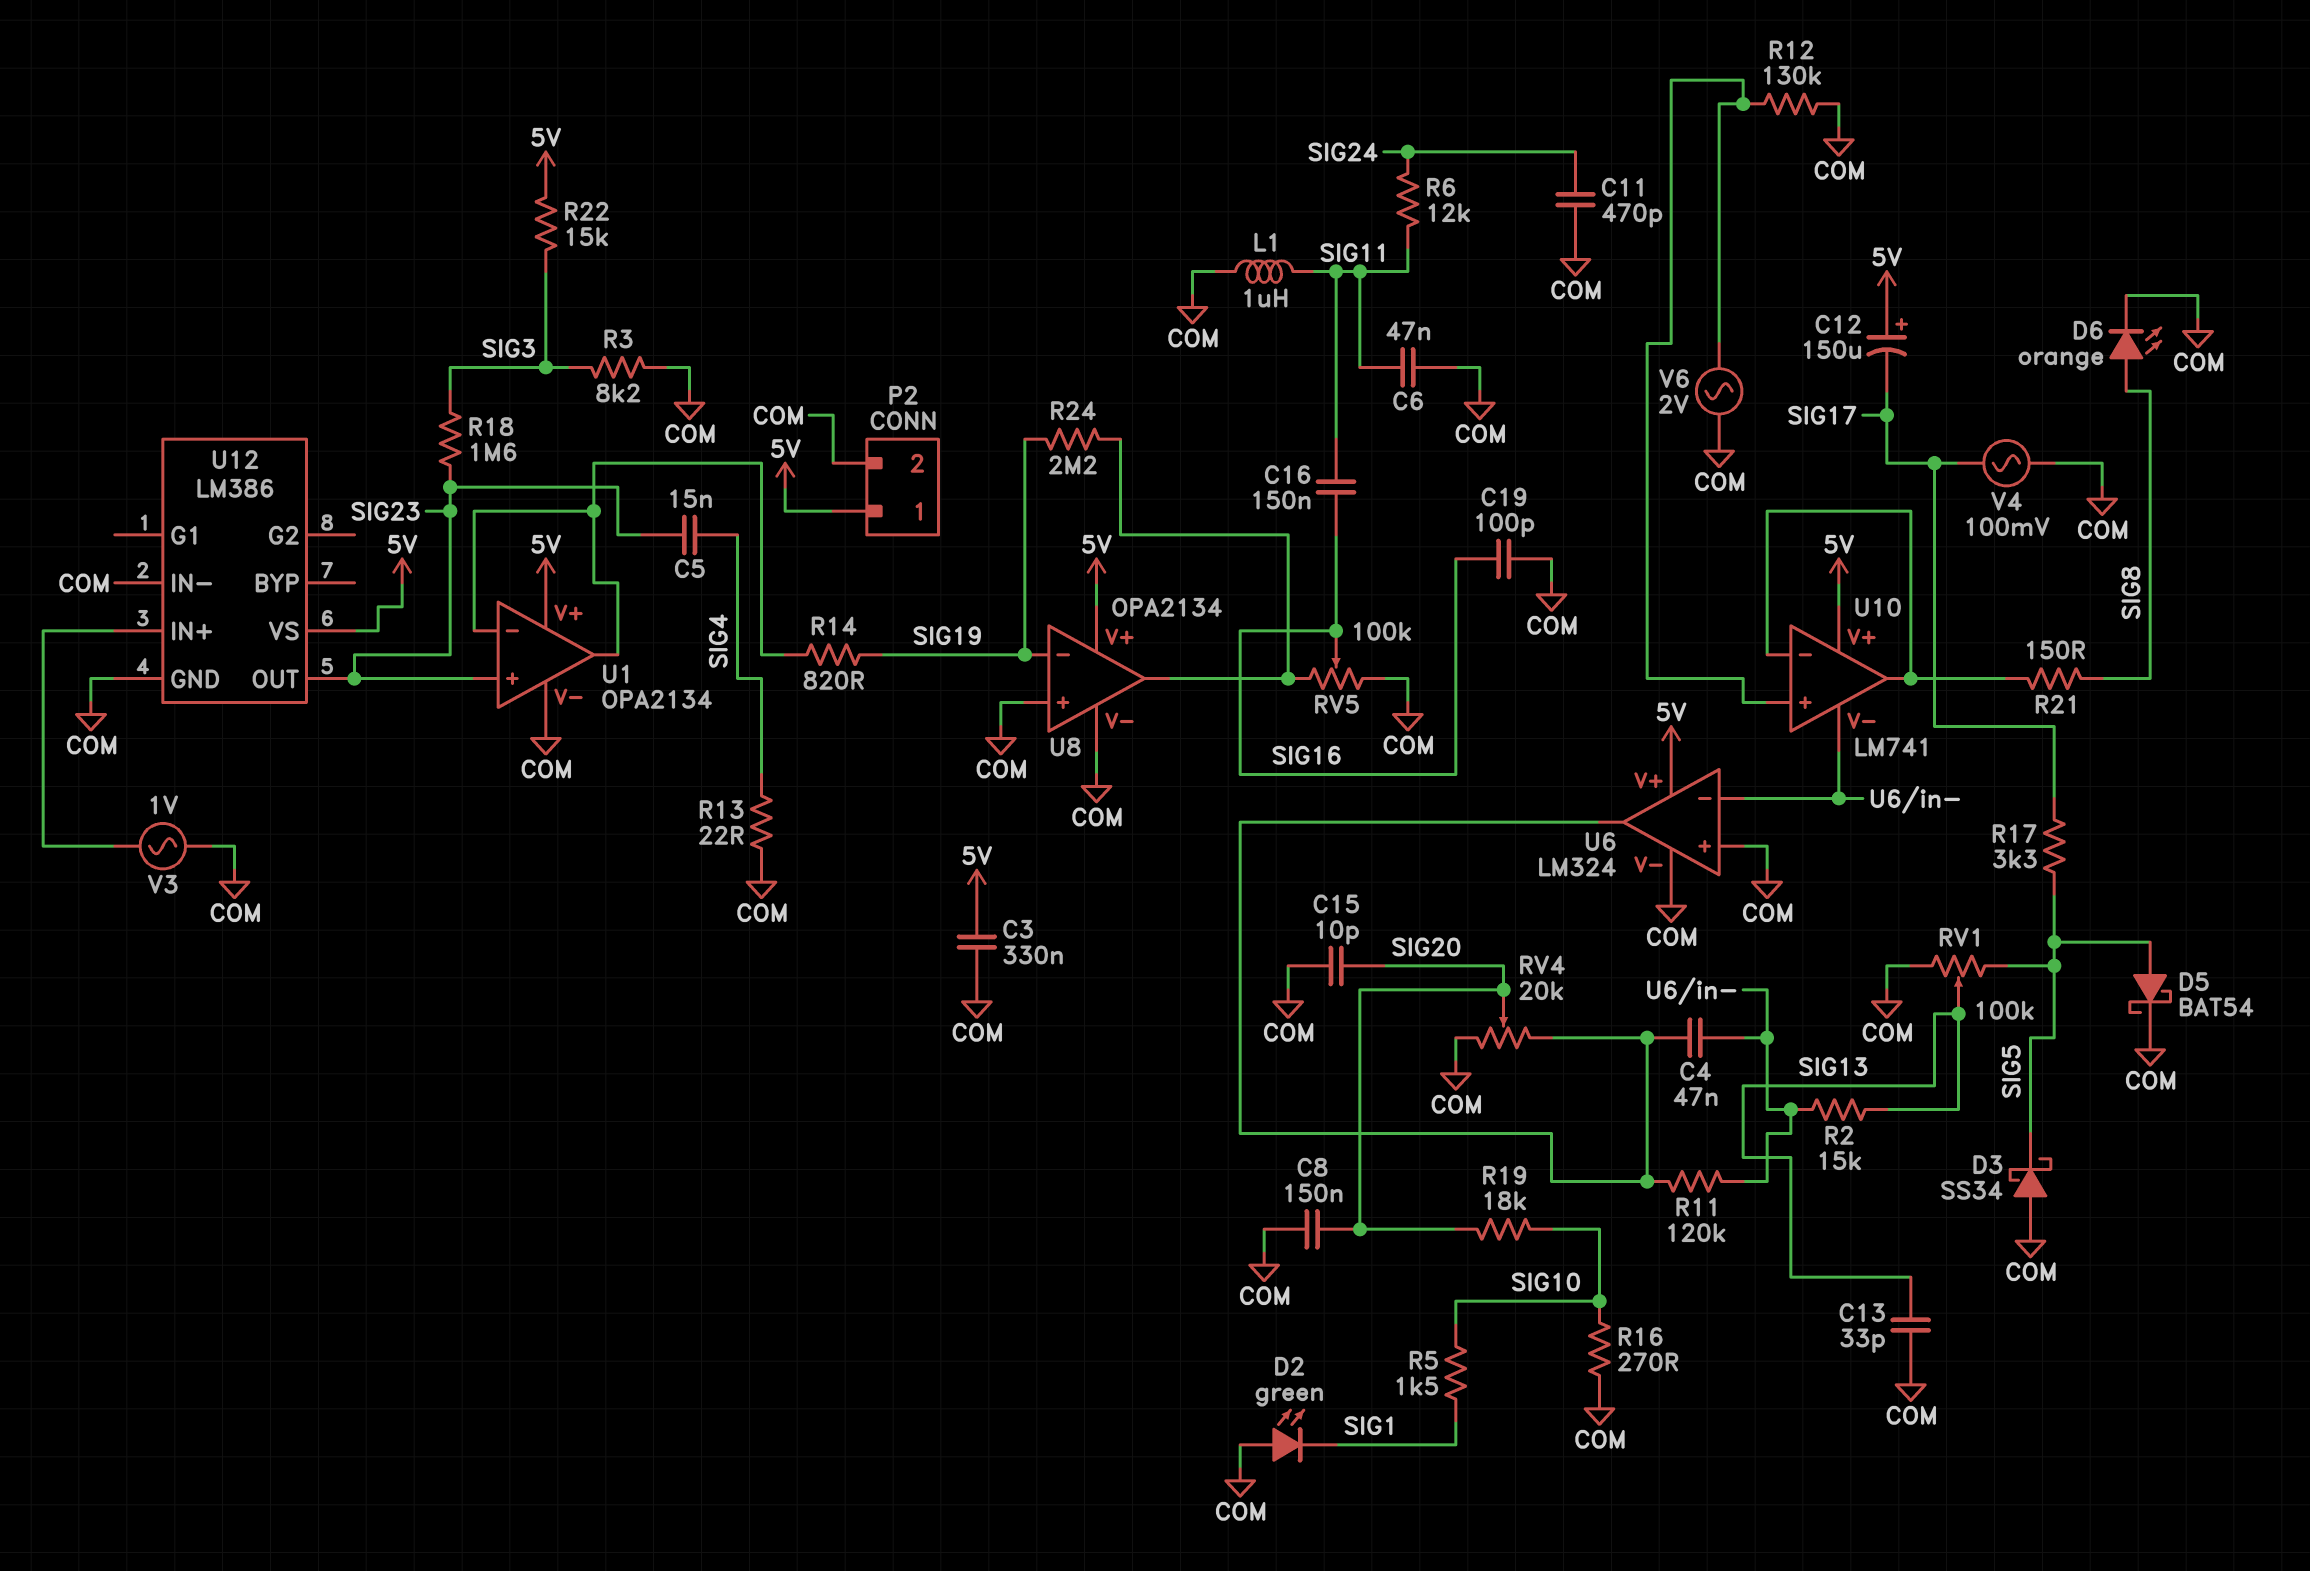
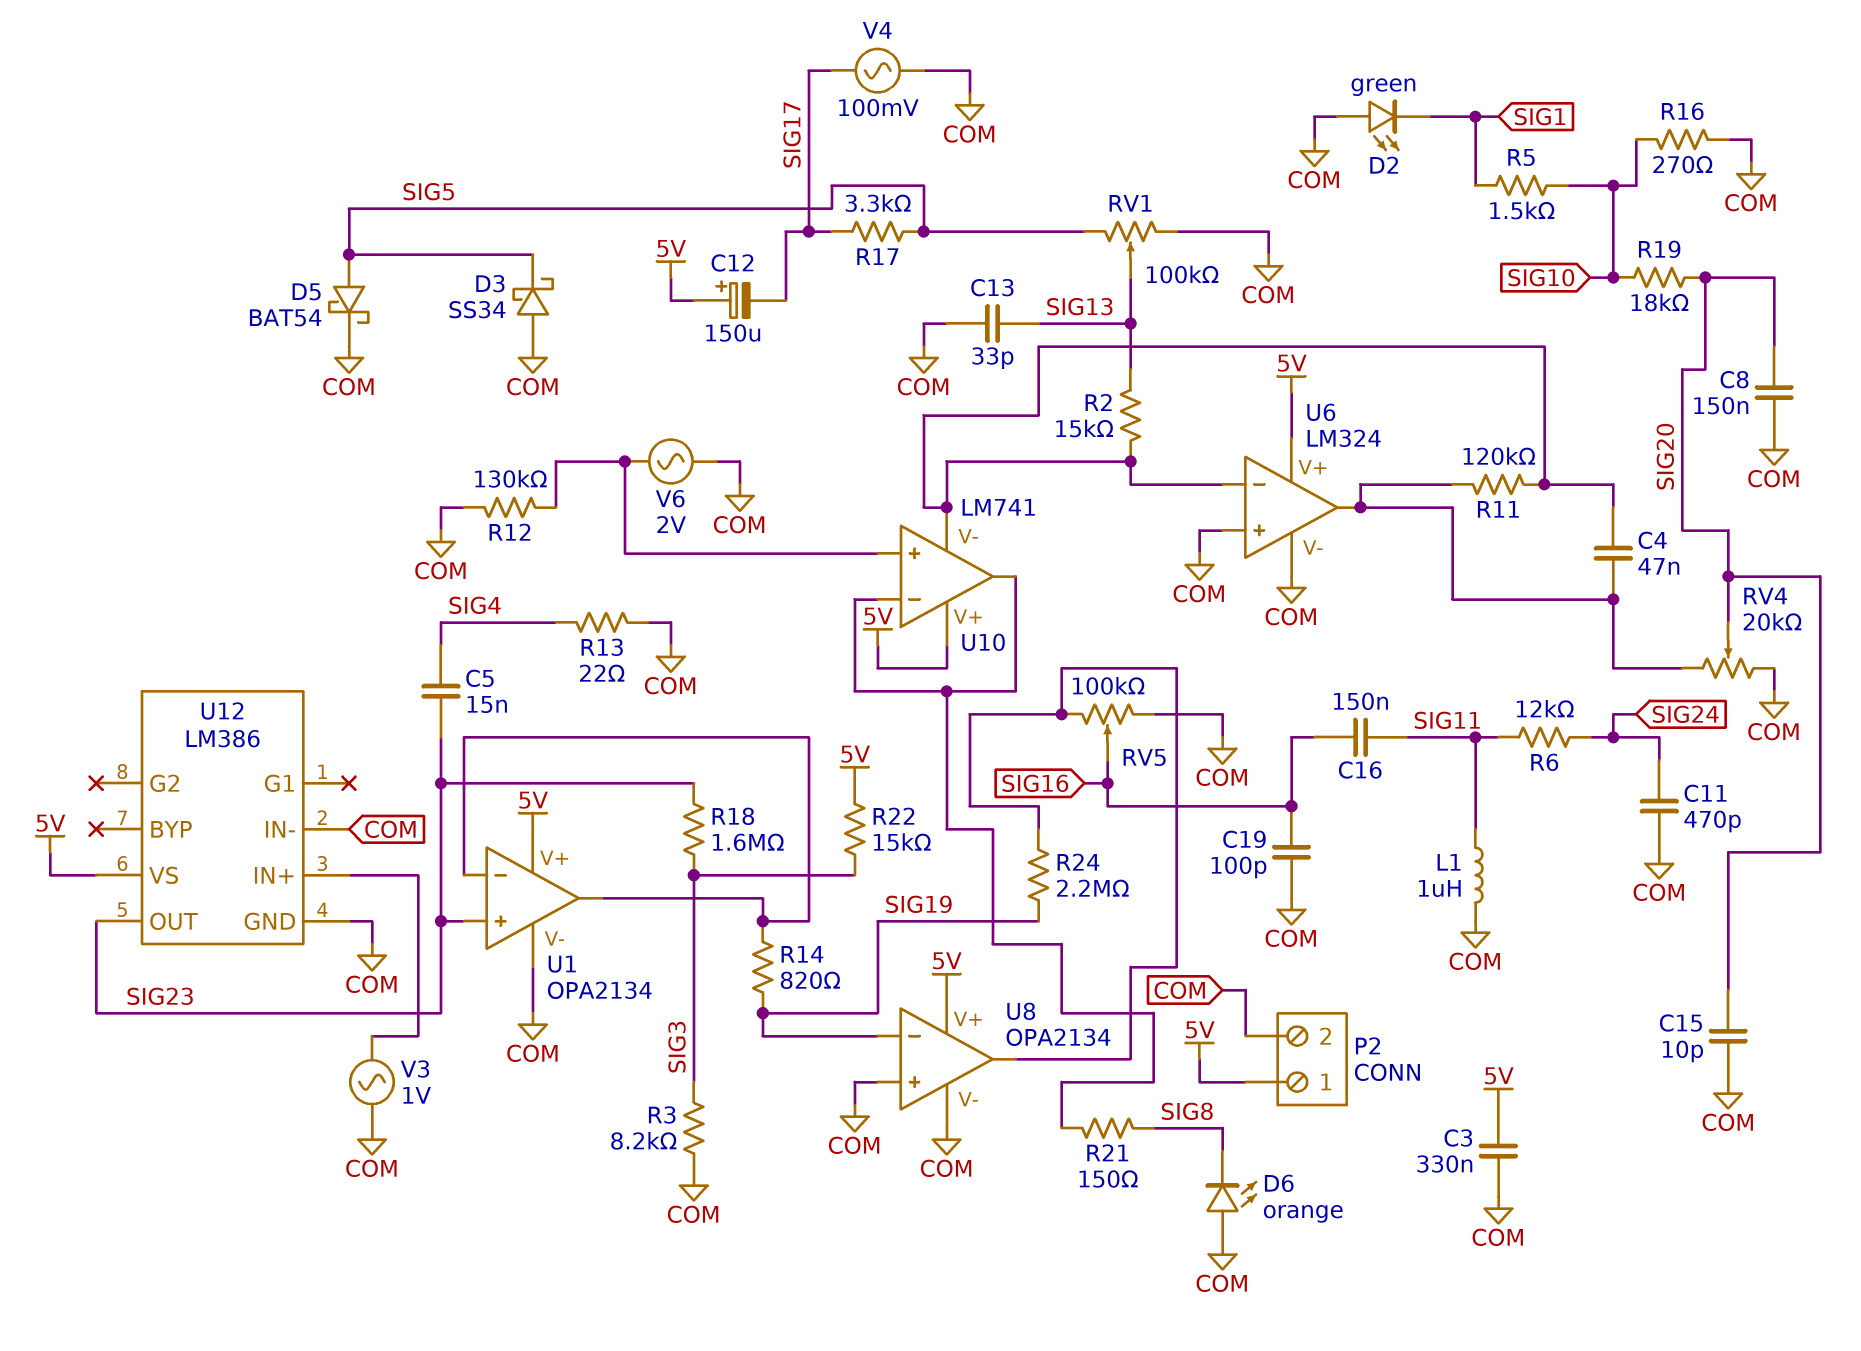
C6: 47nF (COM, SIG11) -> none
D6: LED orange (A SIG8, K COM) -> LED orange (A COM, K SIG8)

